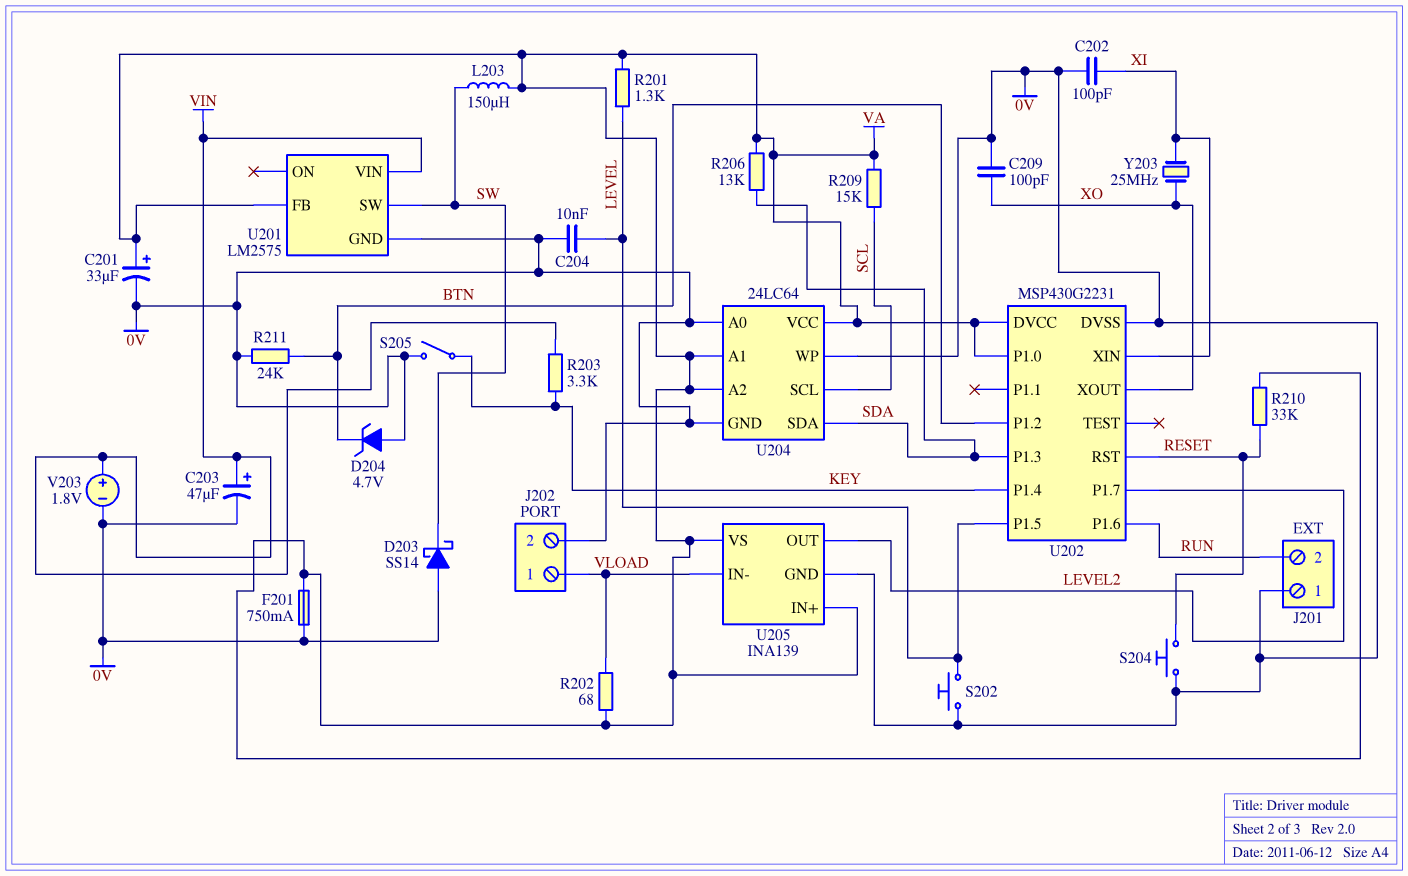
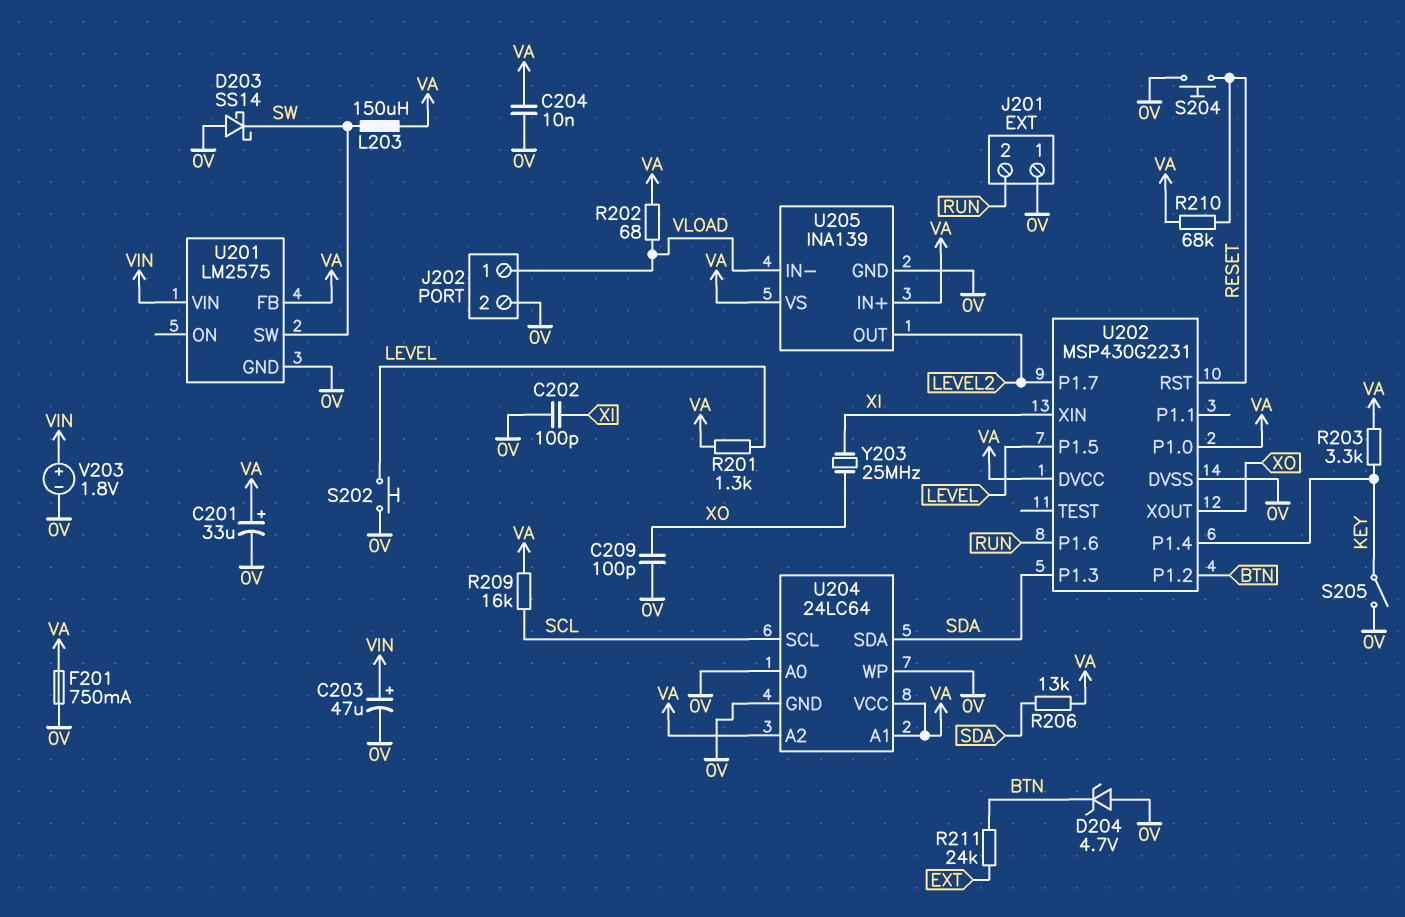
C204: 10nF (0V, LEVEL) -> 10nF (0V, VA)
R203: 3.3k (KEY, VIN) -> 3.3k (KEY, VA)
R209: 15k (SCL, VA) -> 16k (SCL, VA)
R210: 33k (RESET, VA) -> 68k (RESET, VA)
R211: 24k (0V, BTN) -> 24k (BTN, EXT)

